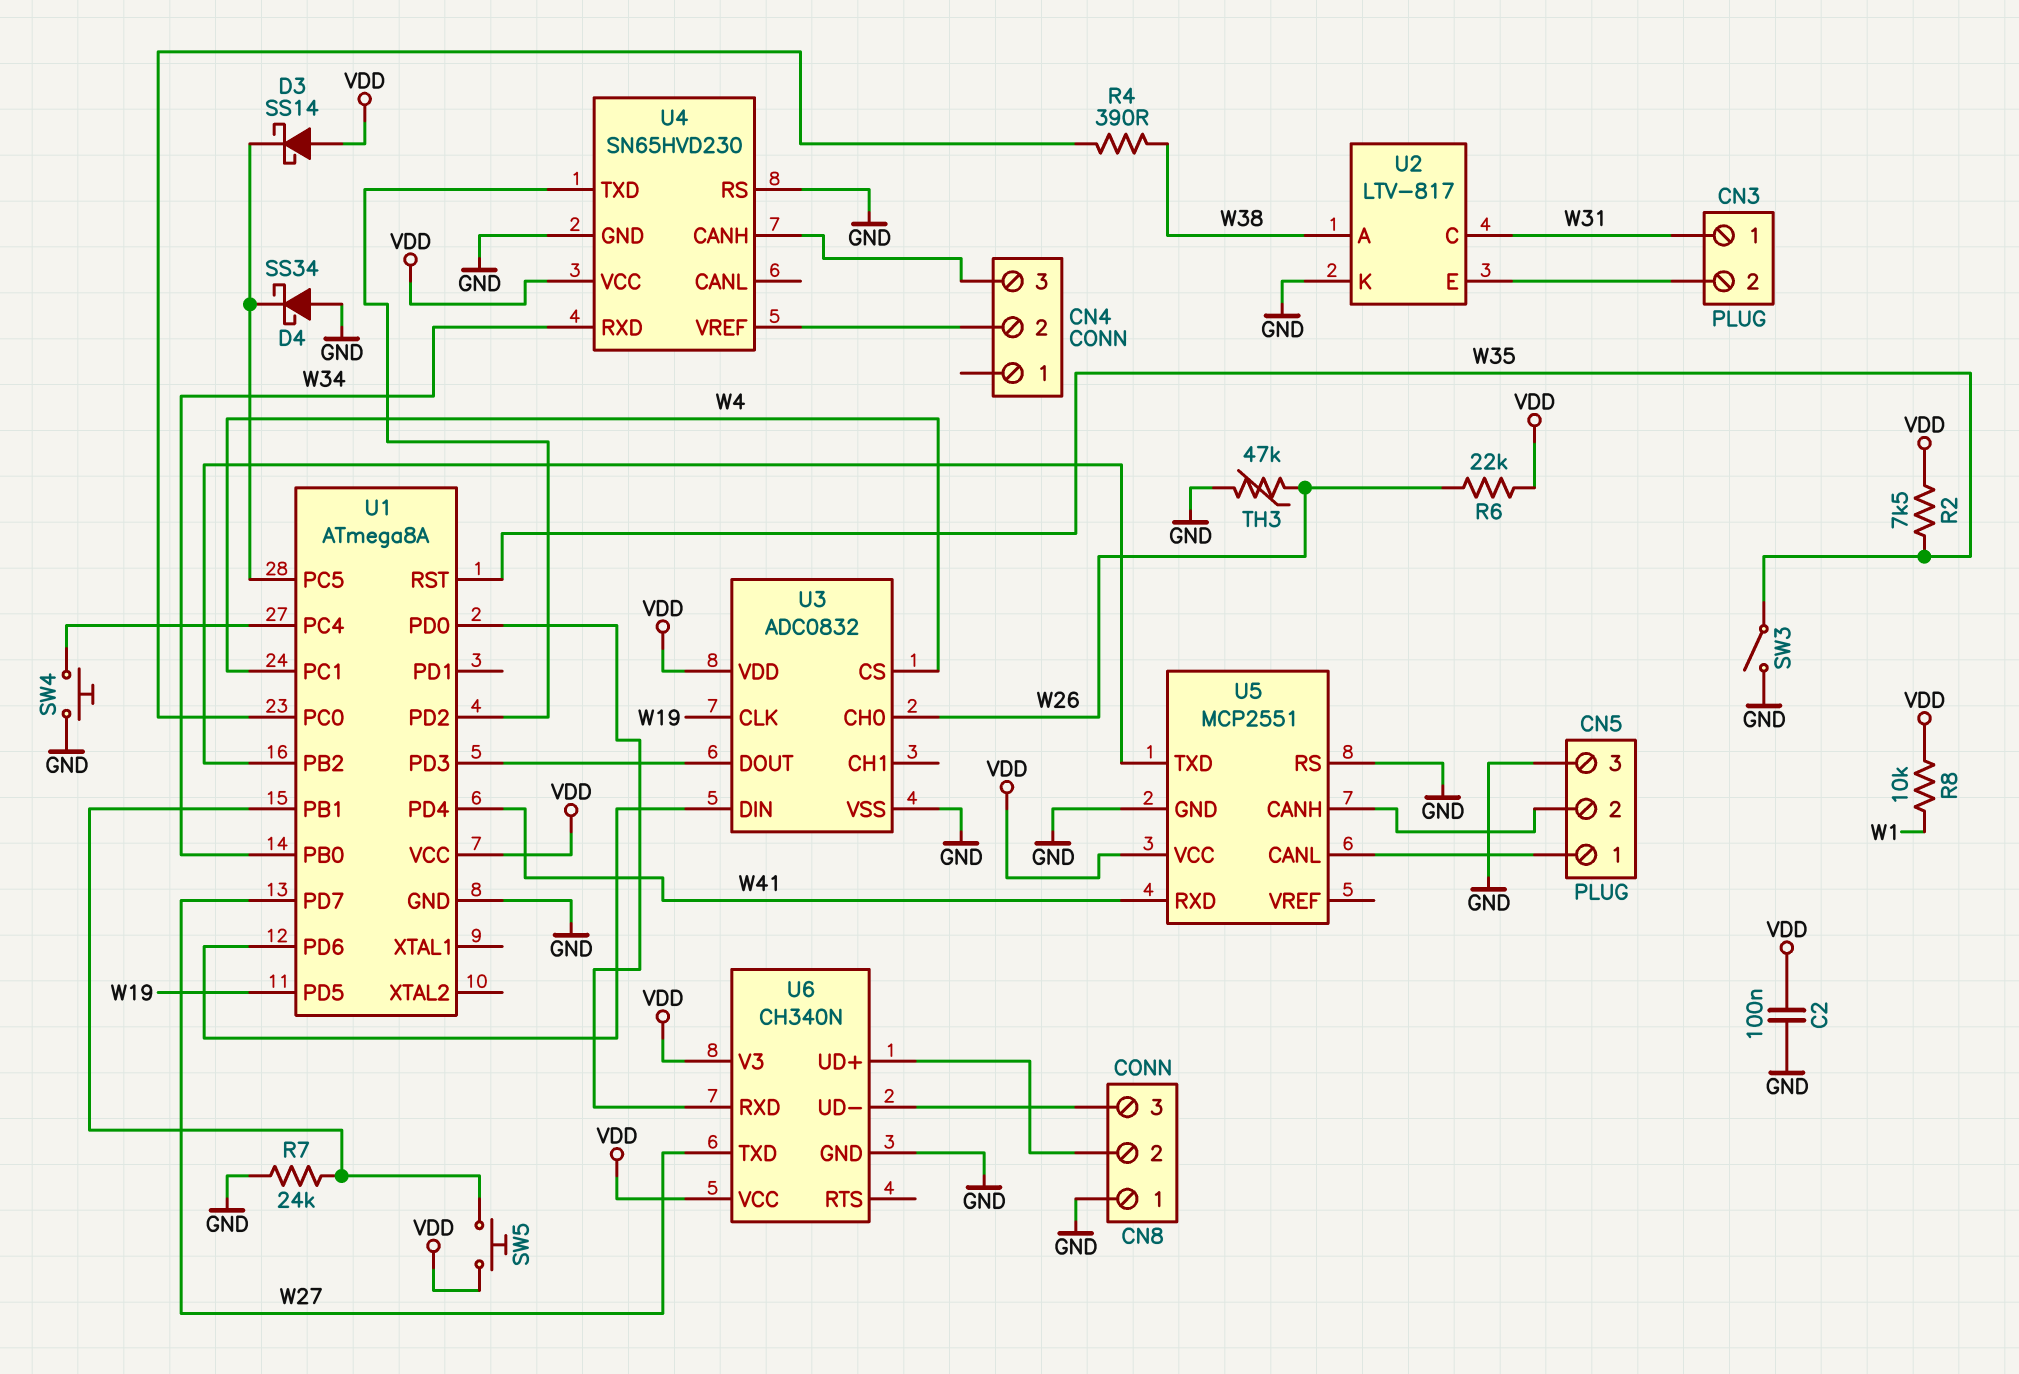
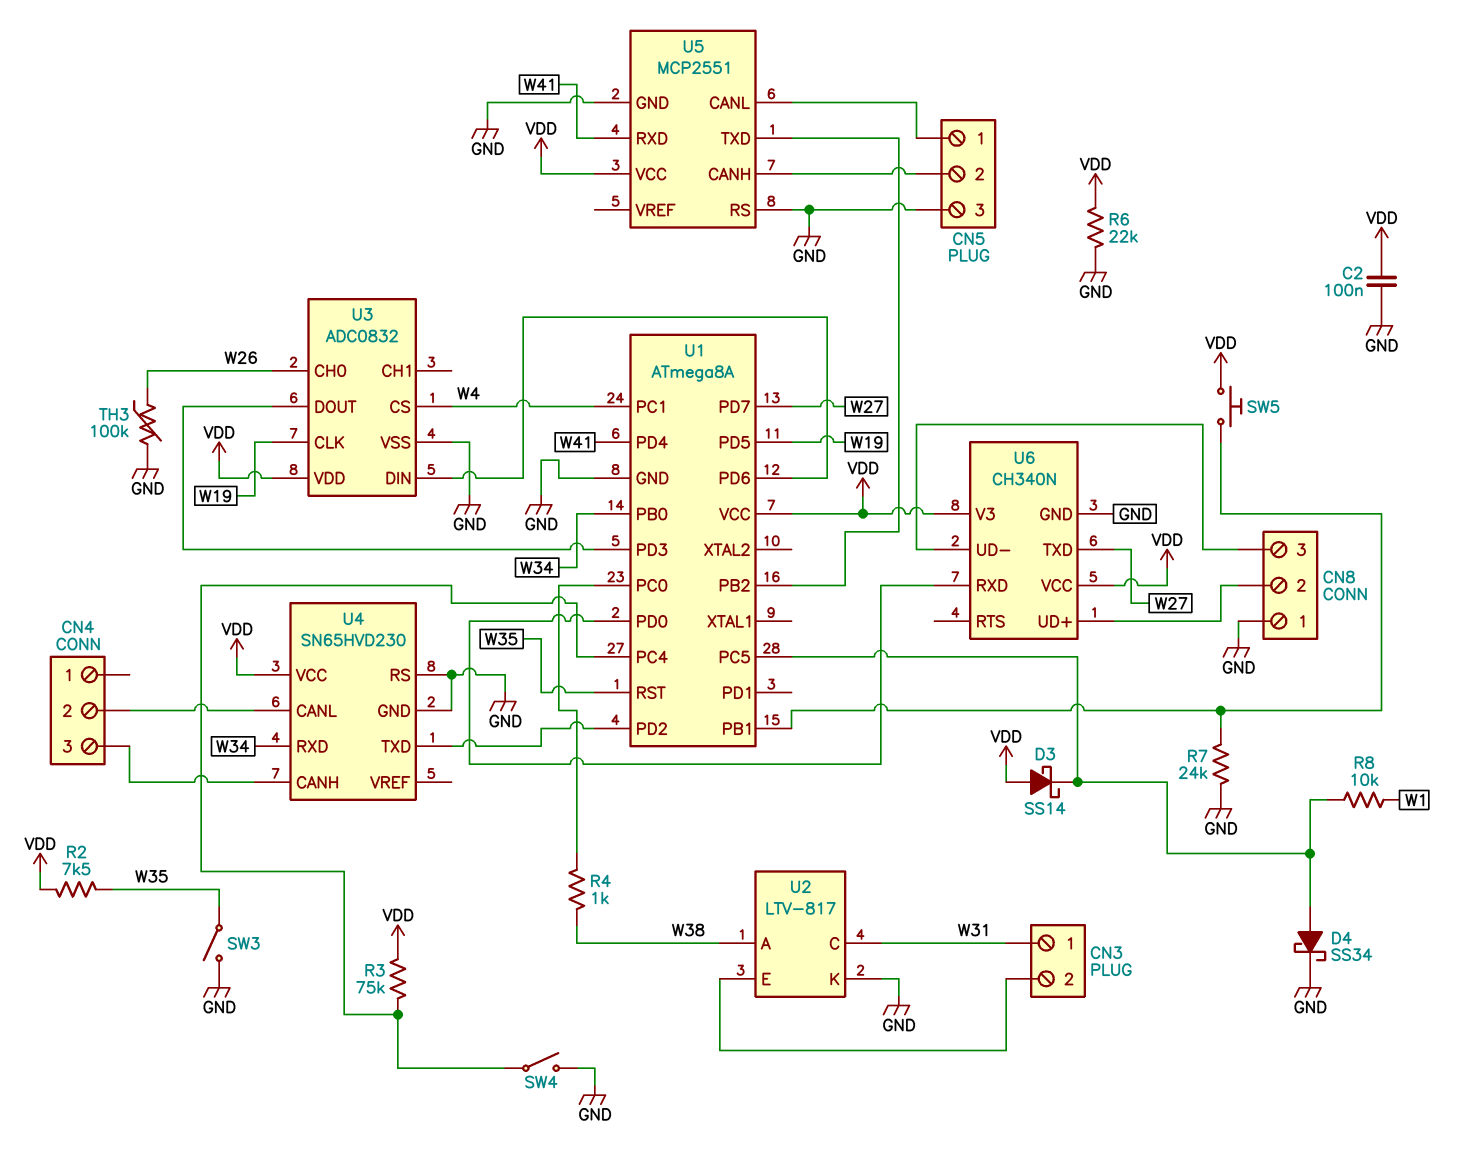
D4: schottky SS34 (A GND, K U1/PC5) -> schottky SS34 (A U1/PC5, K GND)
R3: none -> 75k (U1/PC4, VDD)
R4: 390 (U1/PC0, W38) -> 1k (U1/PC0, W38)
R6: 22k (VDD, W26) -> 22k (GND, VDD)
R8: 10k (VDD, W1) -> 10k (U1/PC5, W1)
SW4: button (GND, U1/PC4) -> switch (GND, U1/PC4)
TH3: 47k (GND, W26) -> 100k (GND, W26)
U4 pin CANL: none -> CN4/2
U4 pin VREF: CN4/2 -> none

